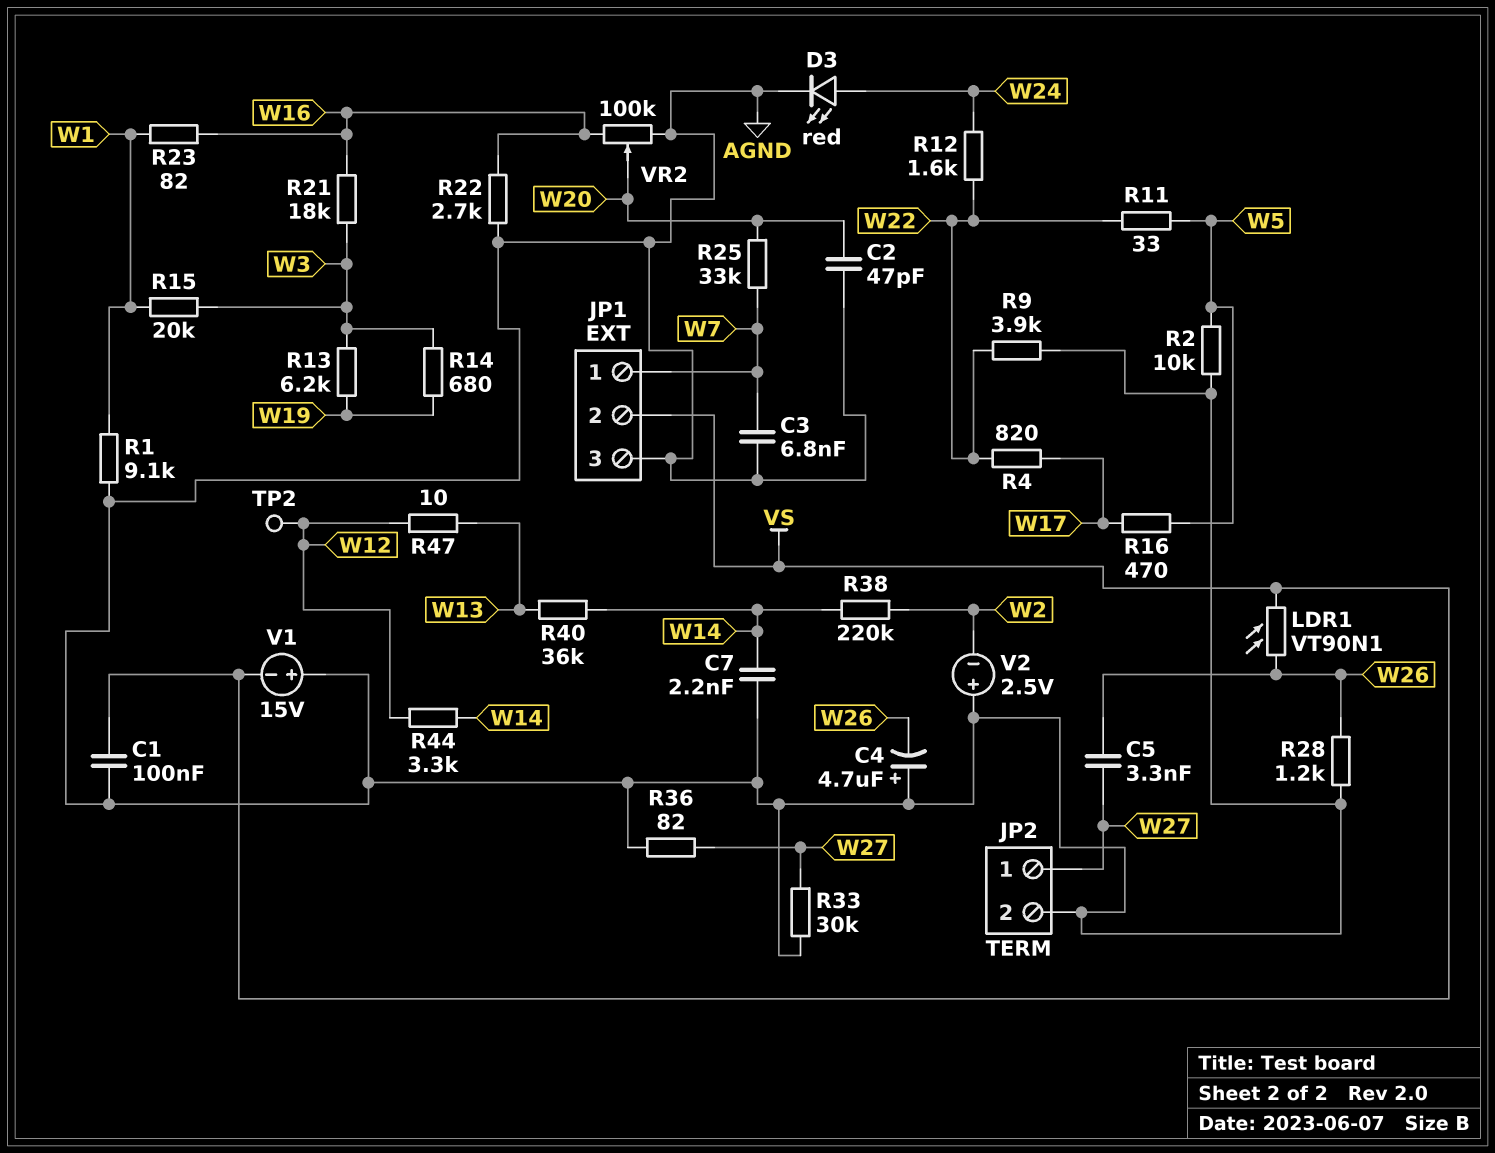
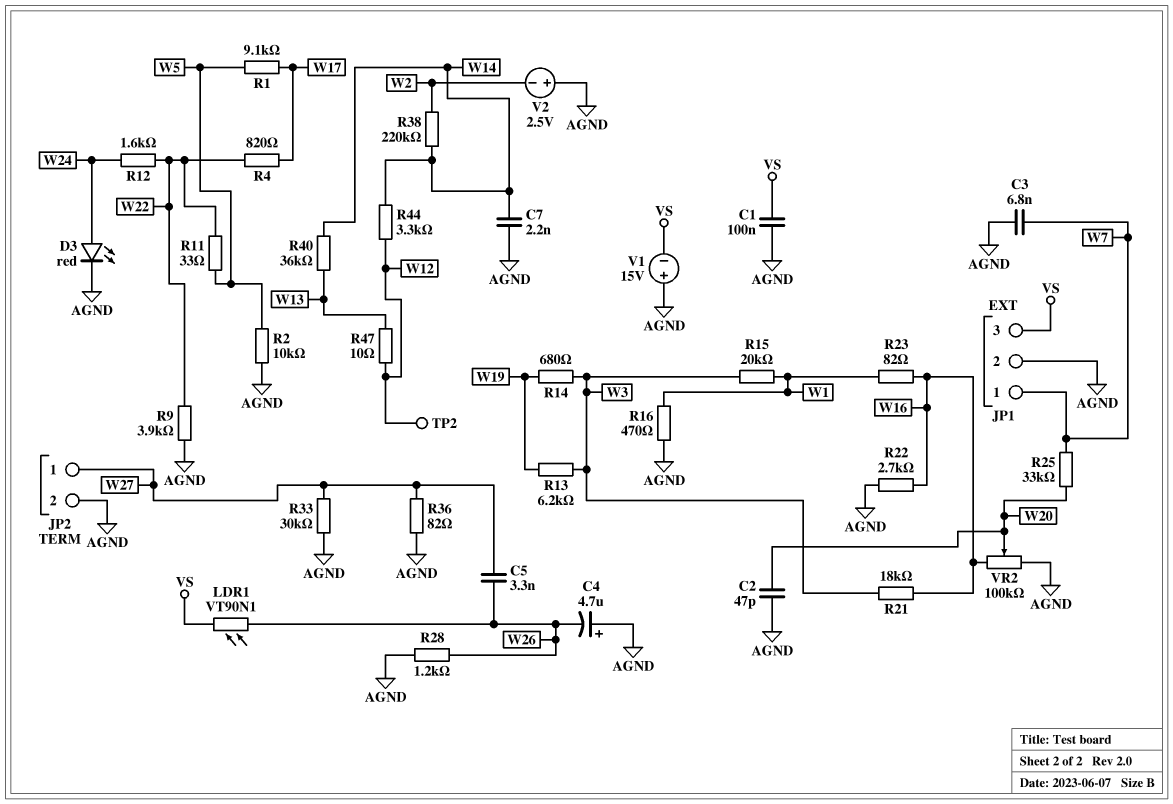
JP1 pin 2: VS -> AGND
JP1 pin 3: AGND -> VS
R1: 9.1k (AGND, W1) -> 9.1k (W5, W17)
R16: 470 (W5, W17) -> 470 (AGND, W1)

